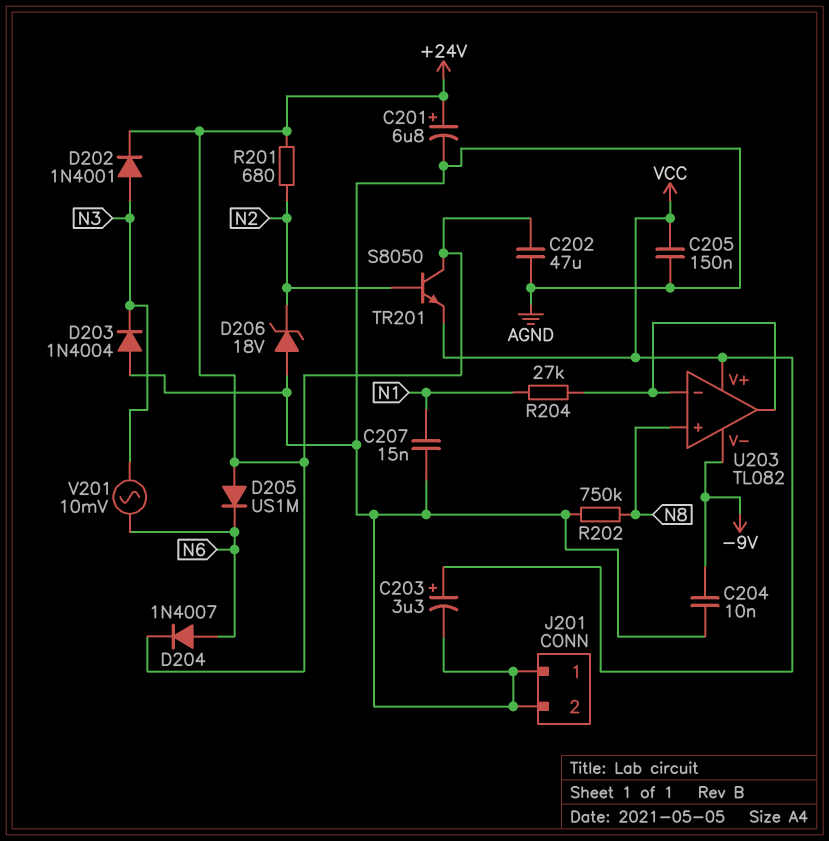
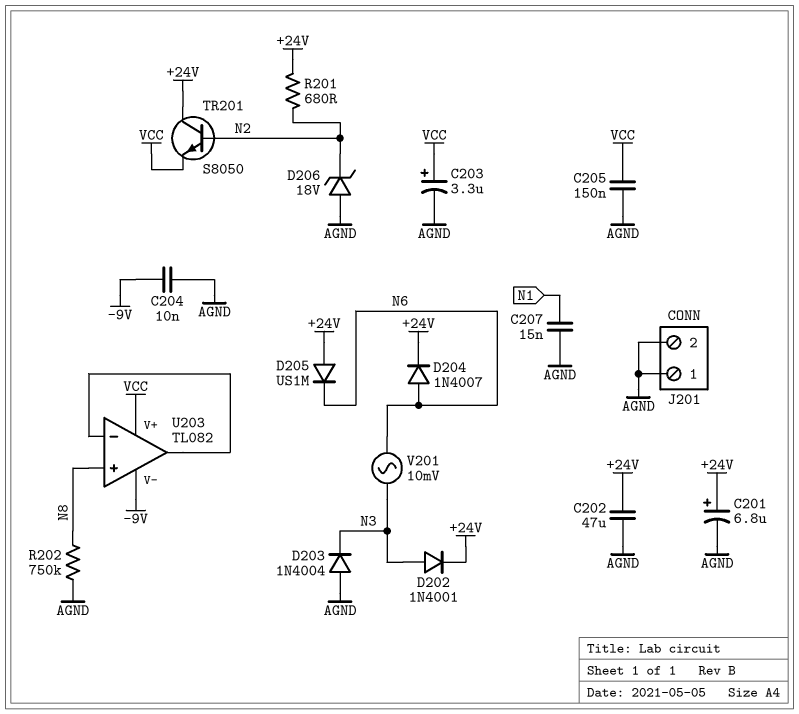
R204: 27k (N1, U203/in-) -> none

